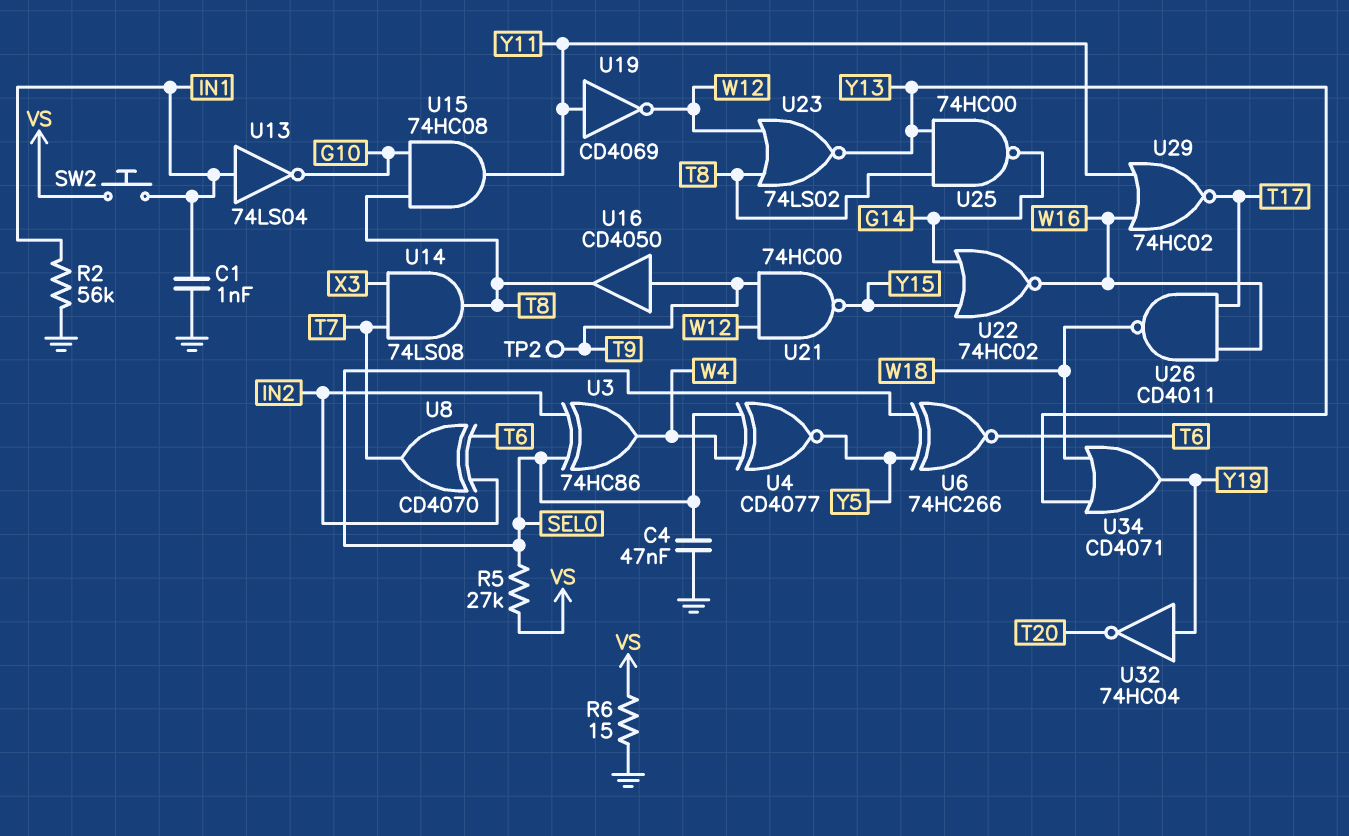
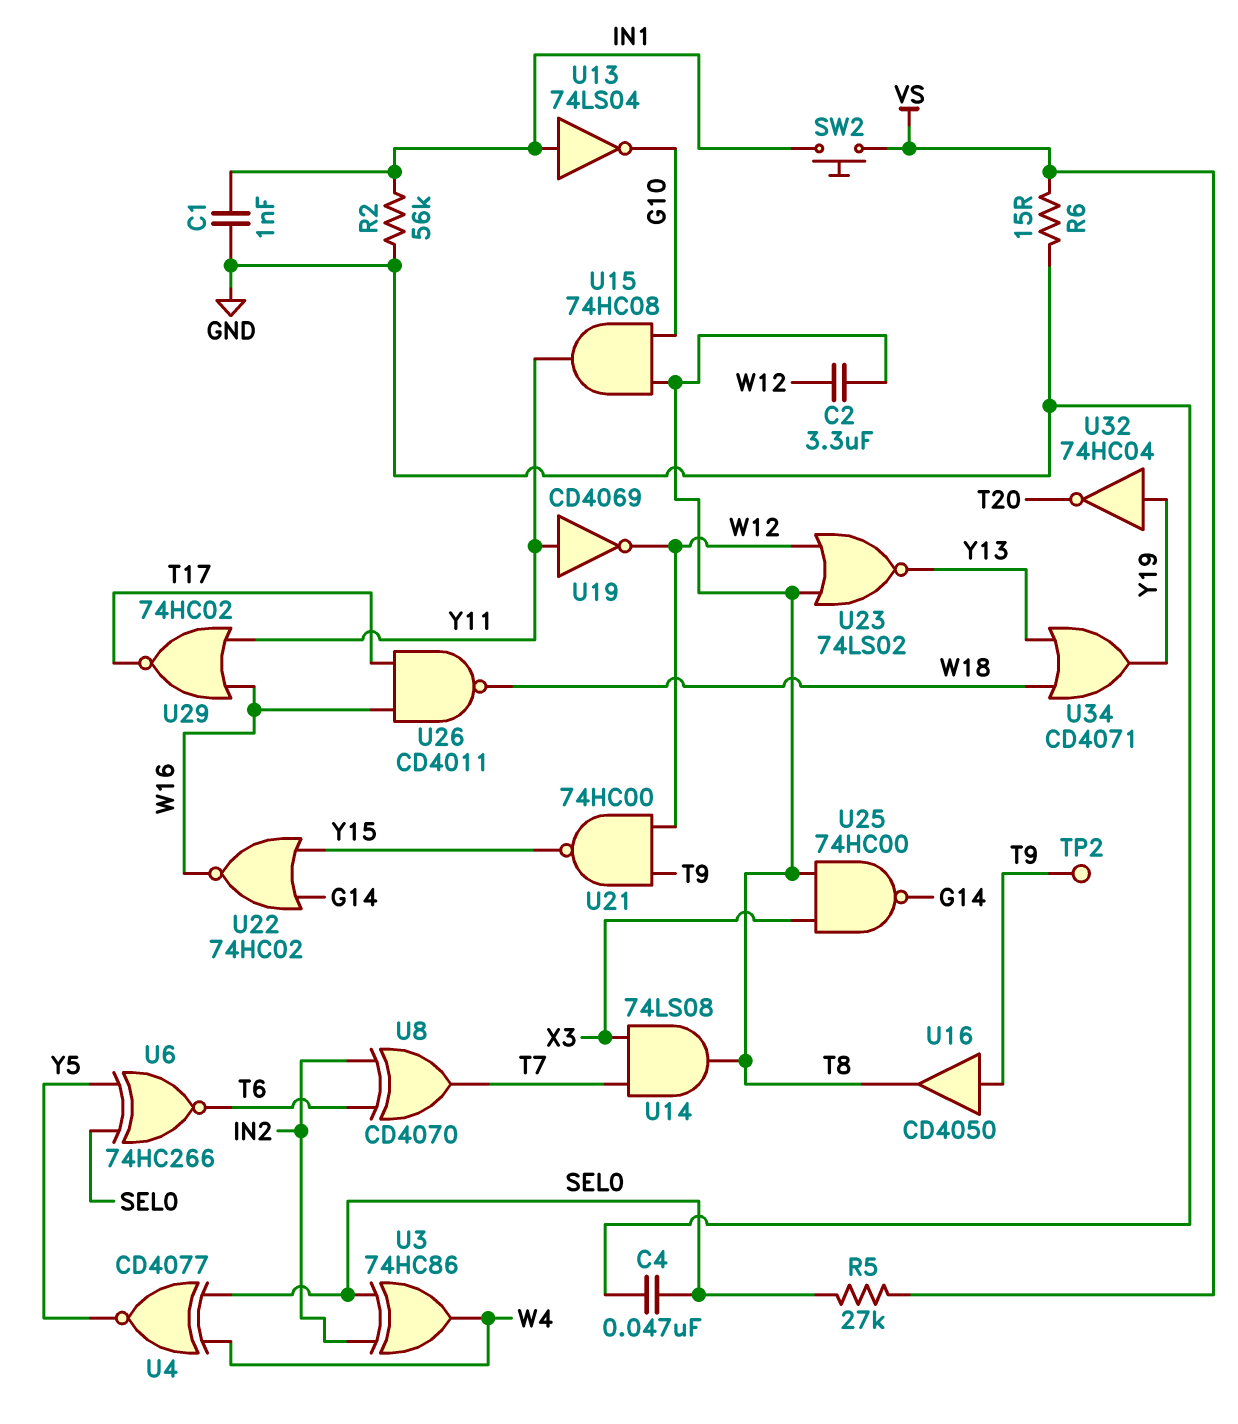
C2: none -> 3.3uF (T8, W12)
U25: NAND 74HC00 (in T8, in Y13, out G14) -> NAND 74HC00 (in T8, in X3, out G14)

